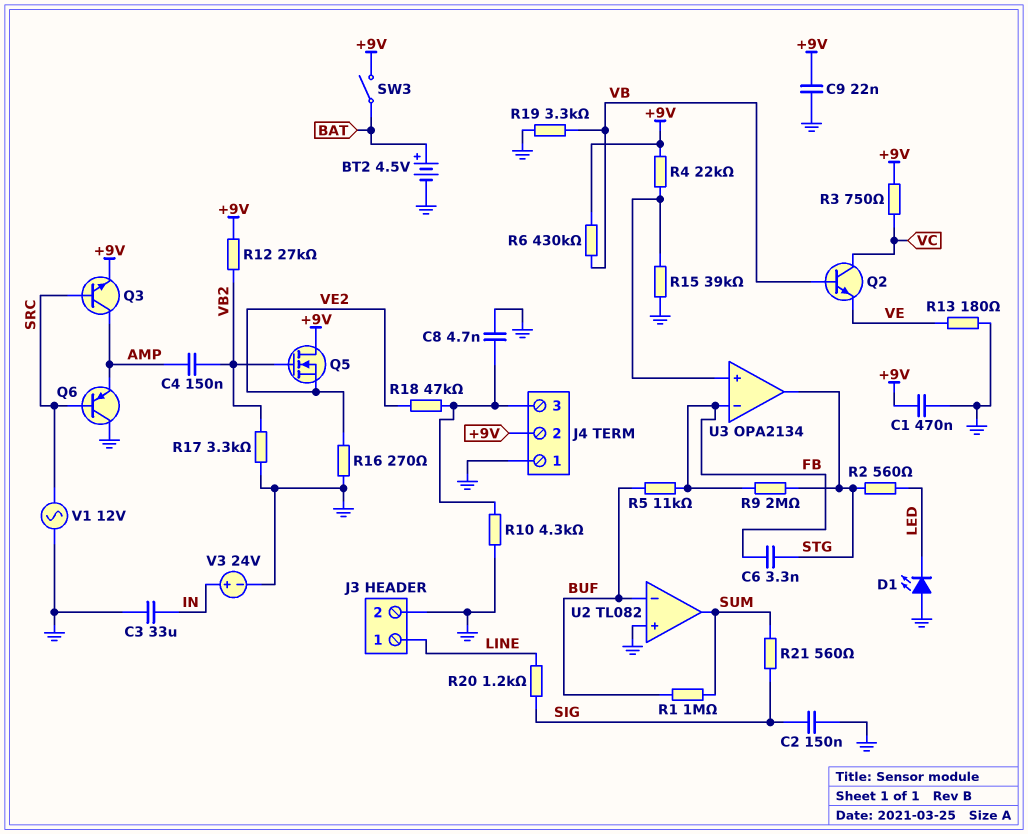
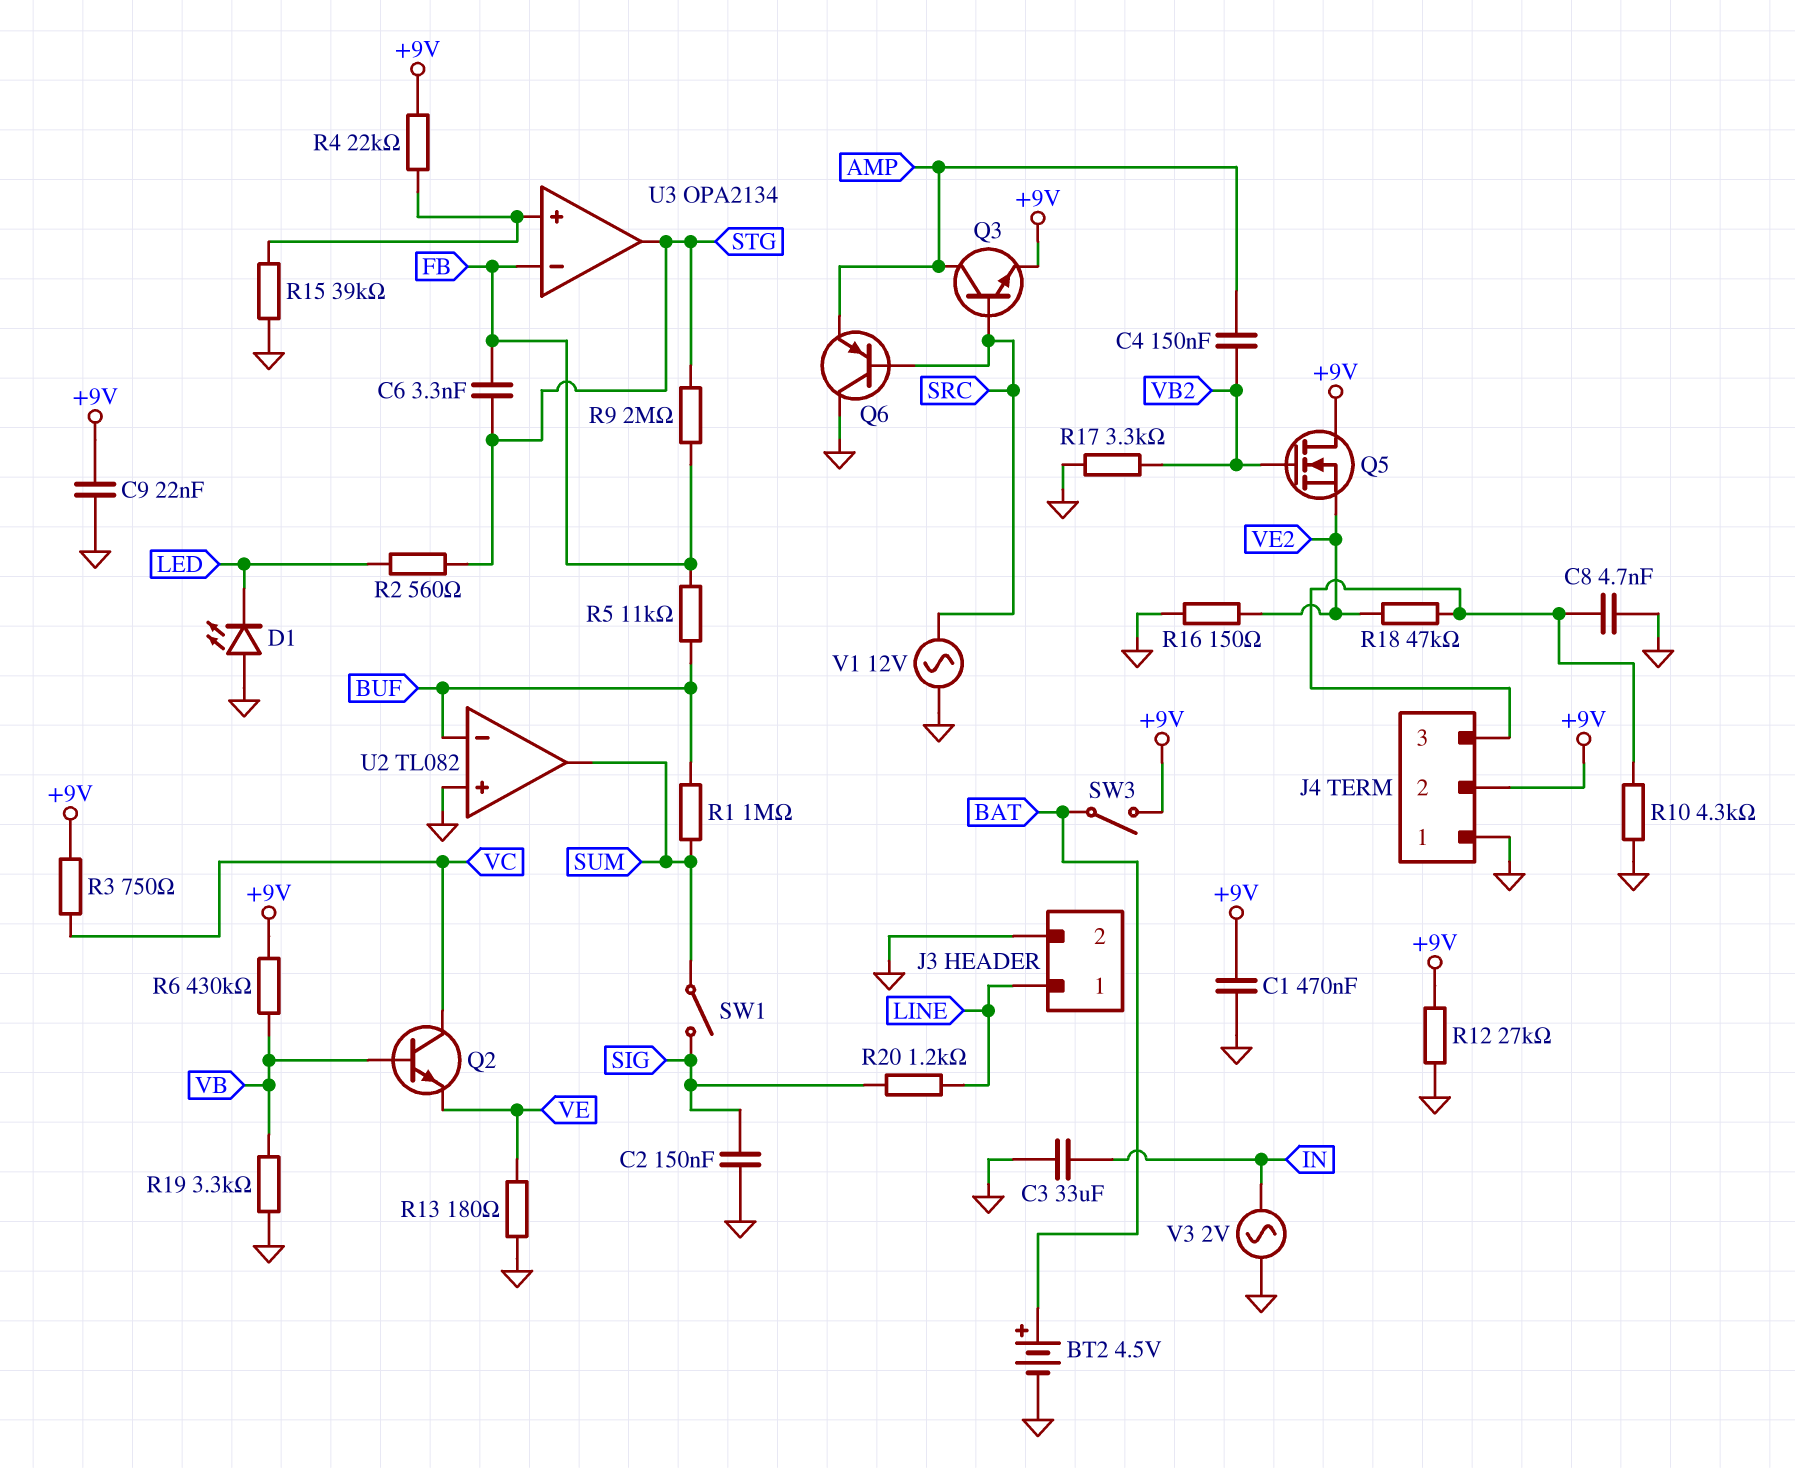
R12: 27k (+9V, VB2) -> 27k (+9V, GND)
R16: 270 (GND, VE2) -> 150 (GND, VE2)
R21: 560 (SIG, SUM) -> none
SW1: none -> switch (SIG, SUM)
V3: 24V (plus IN, minus GND) -> AC 2V (GND, IN)

